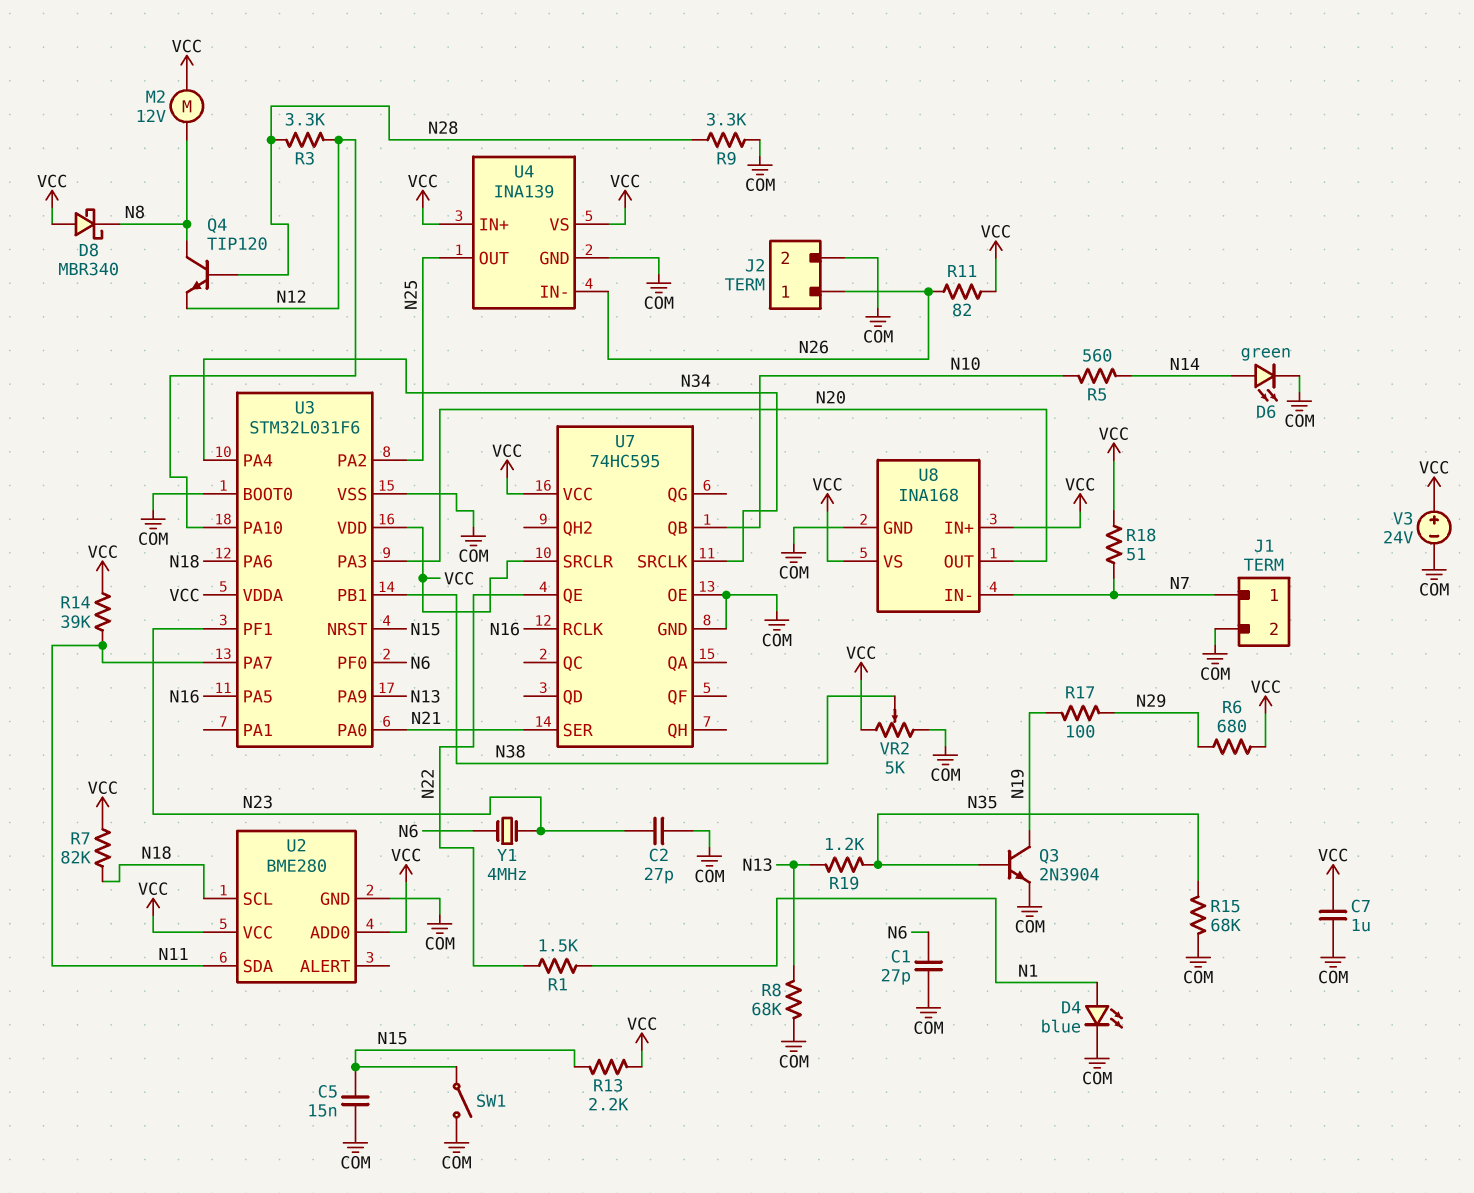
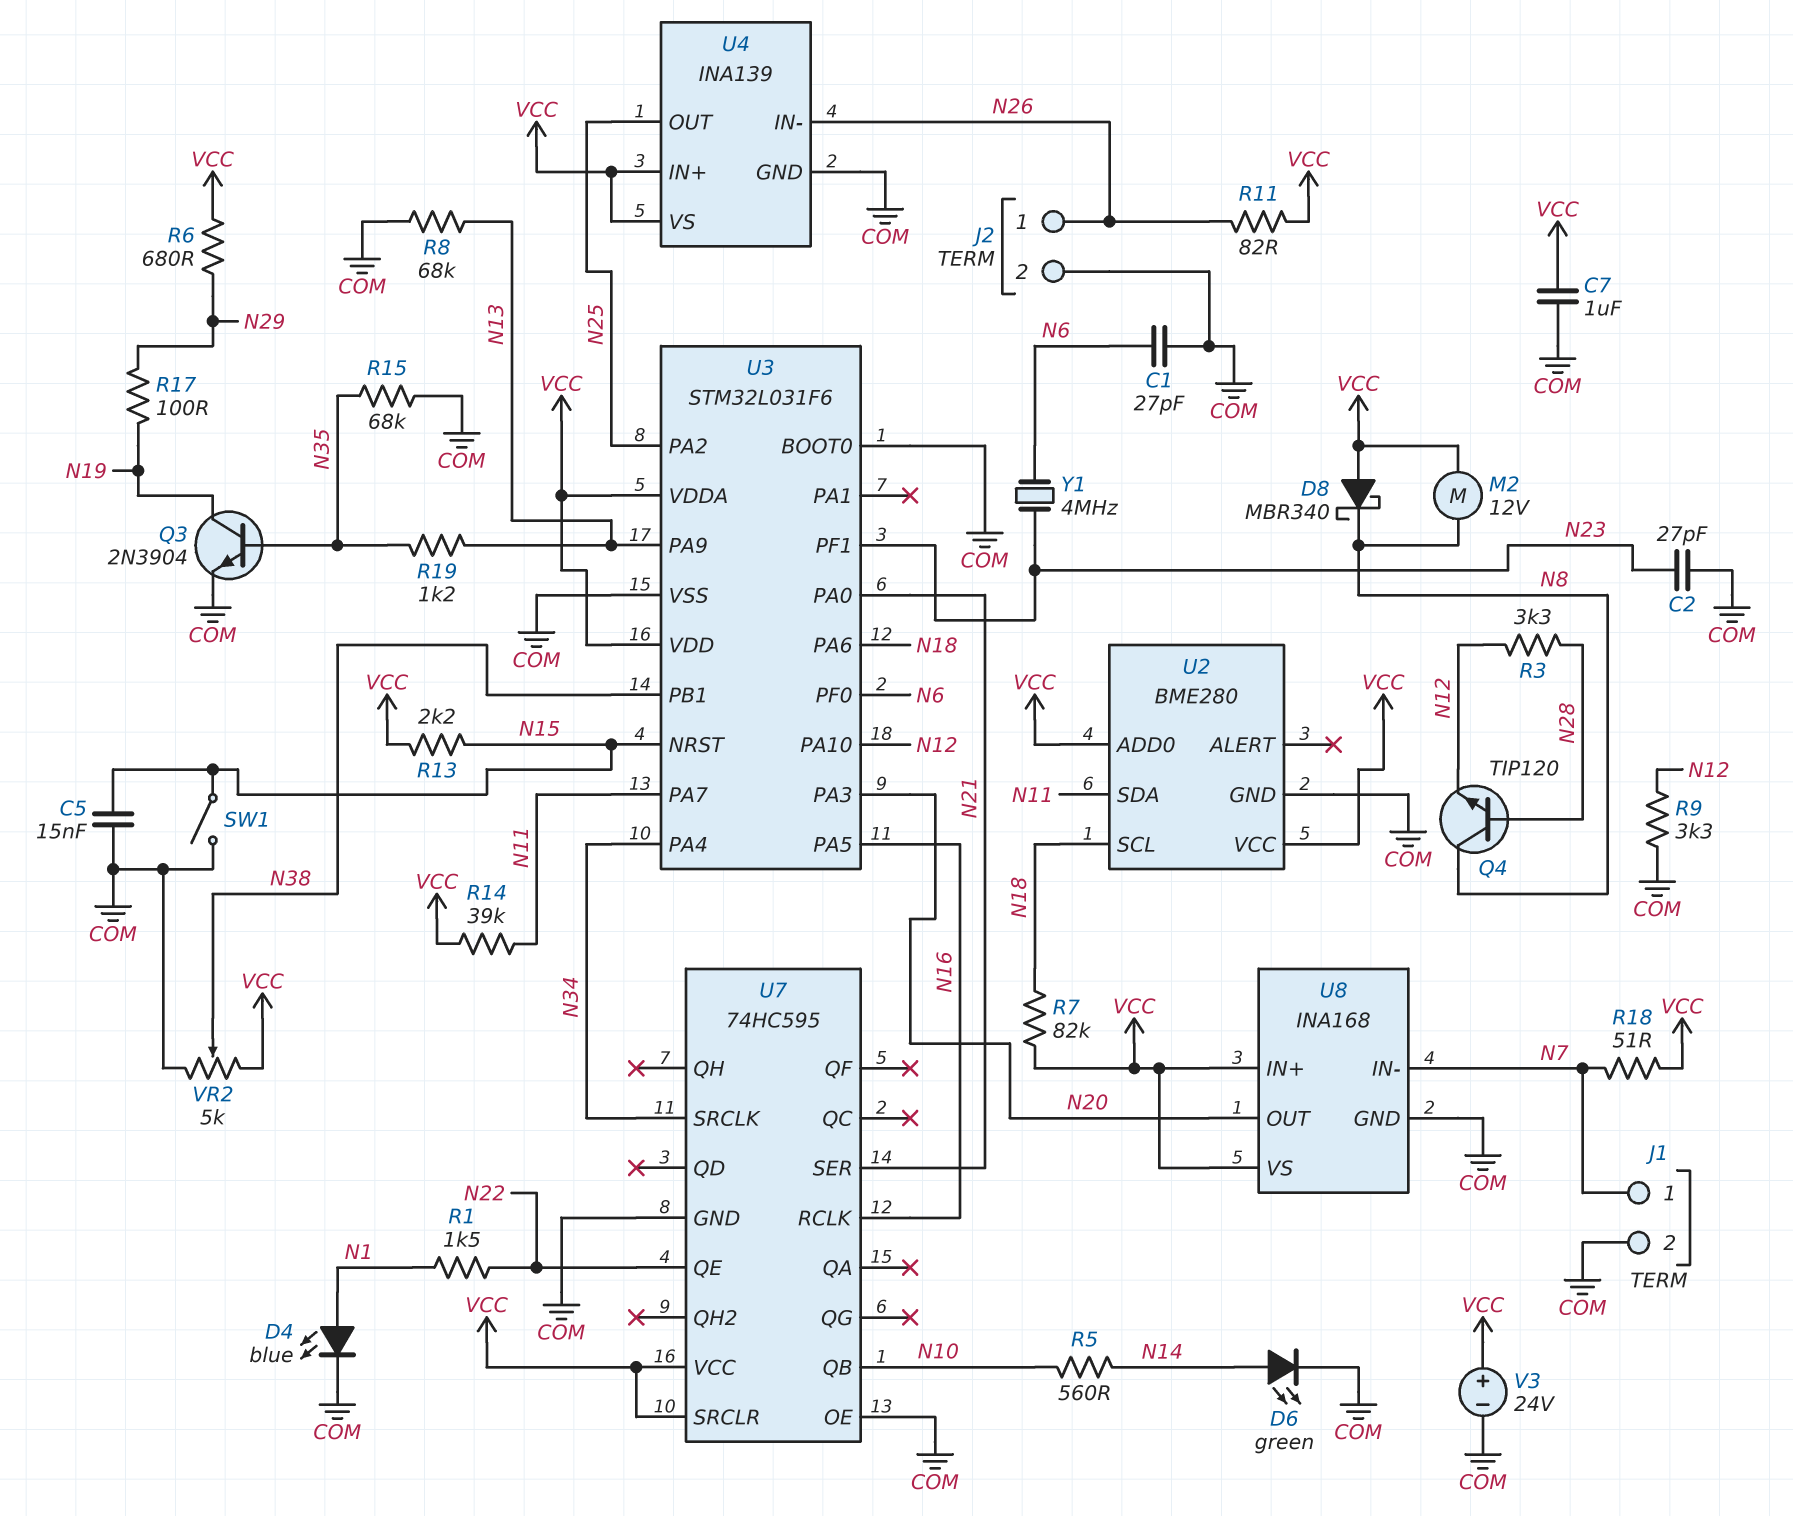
R9: 3.3k (COM, N28) -> 3.3k (COM, N12)

